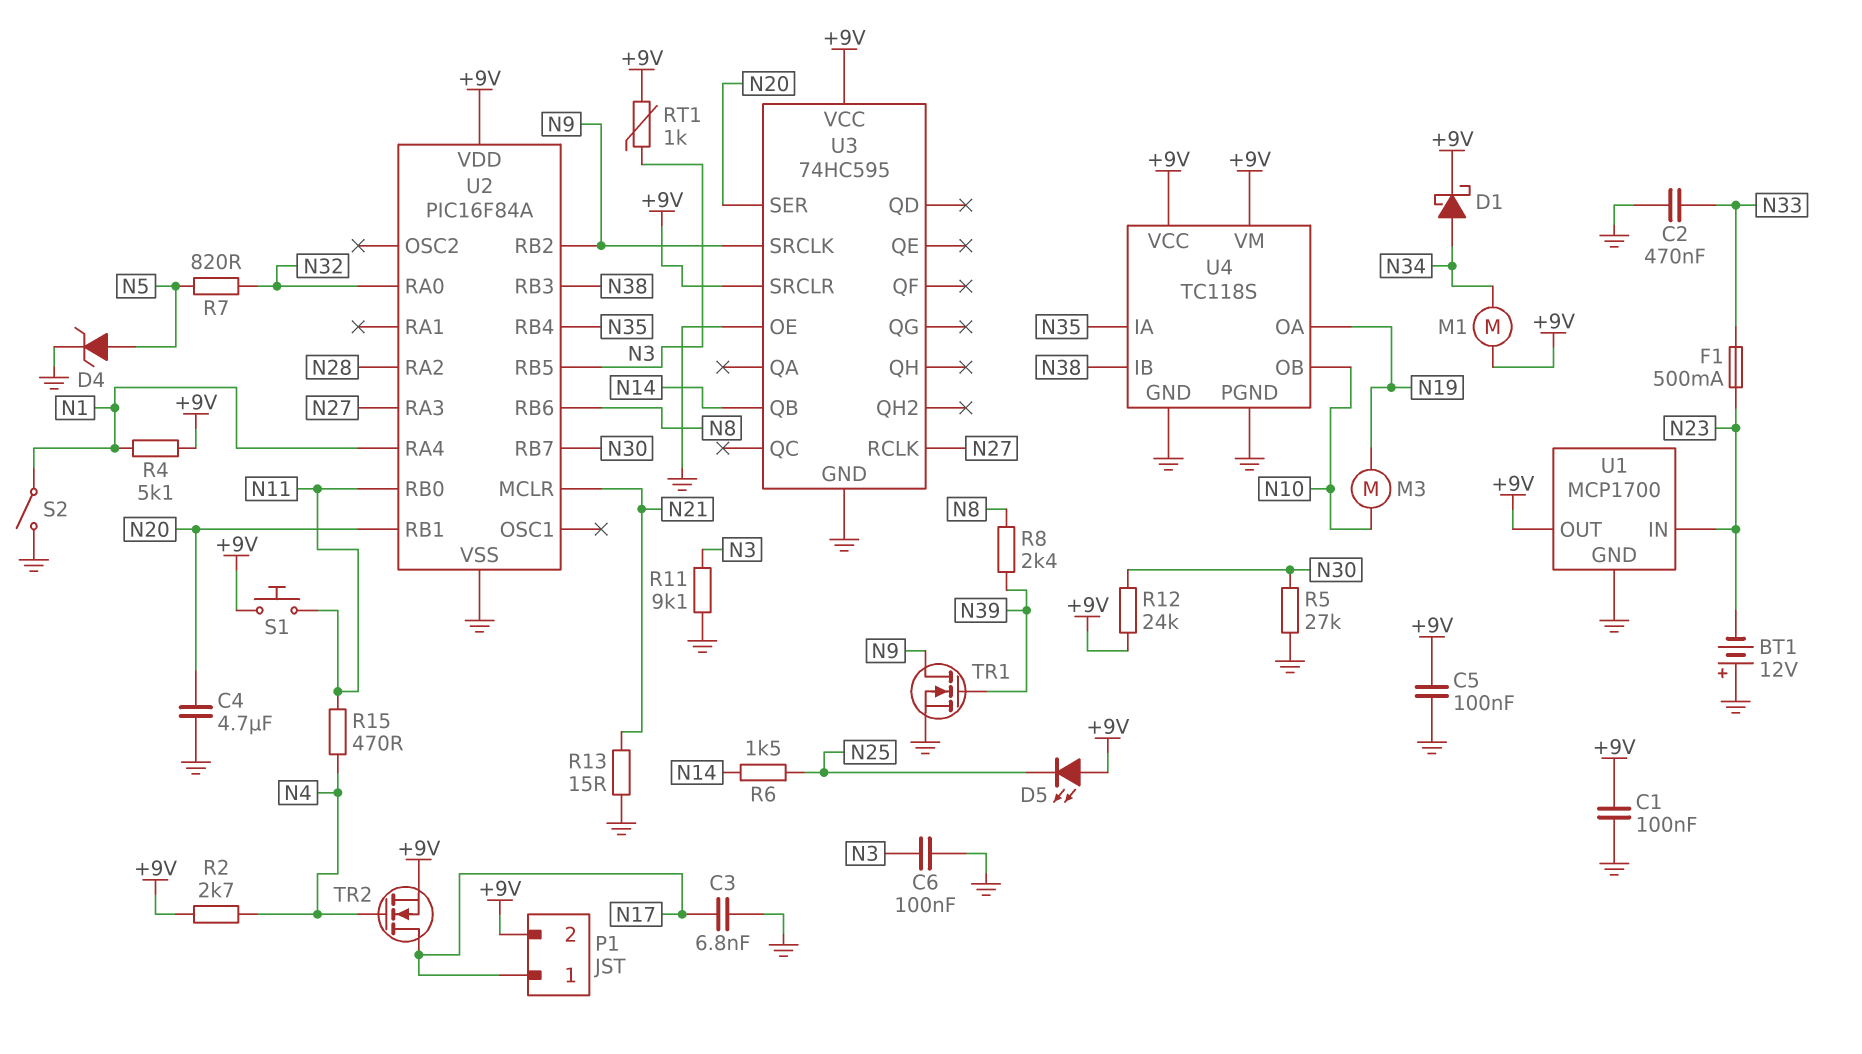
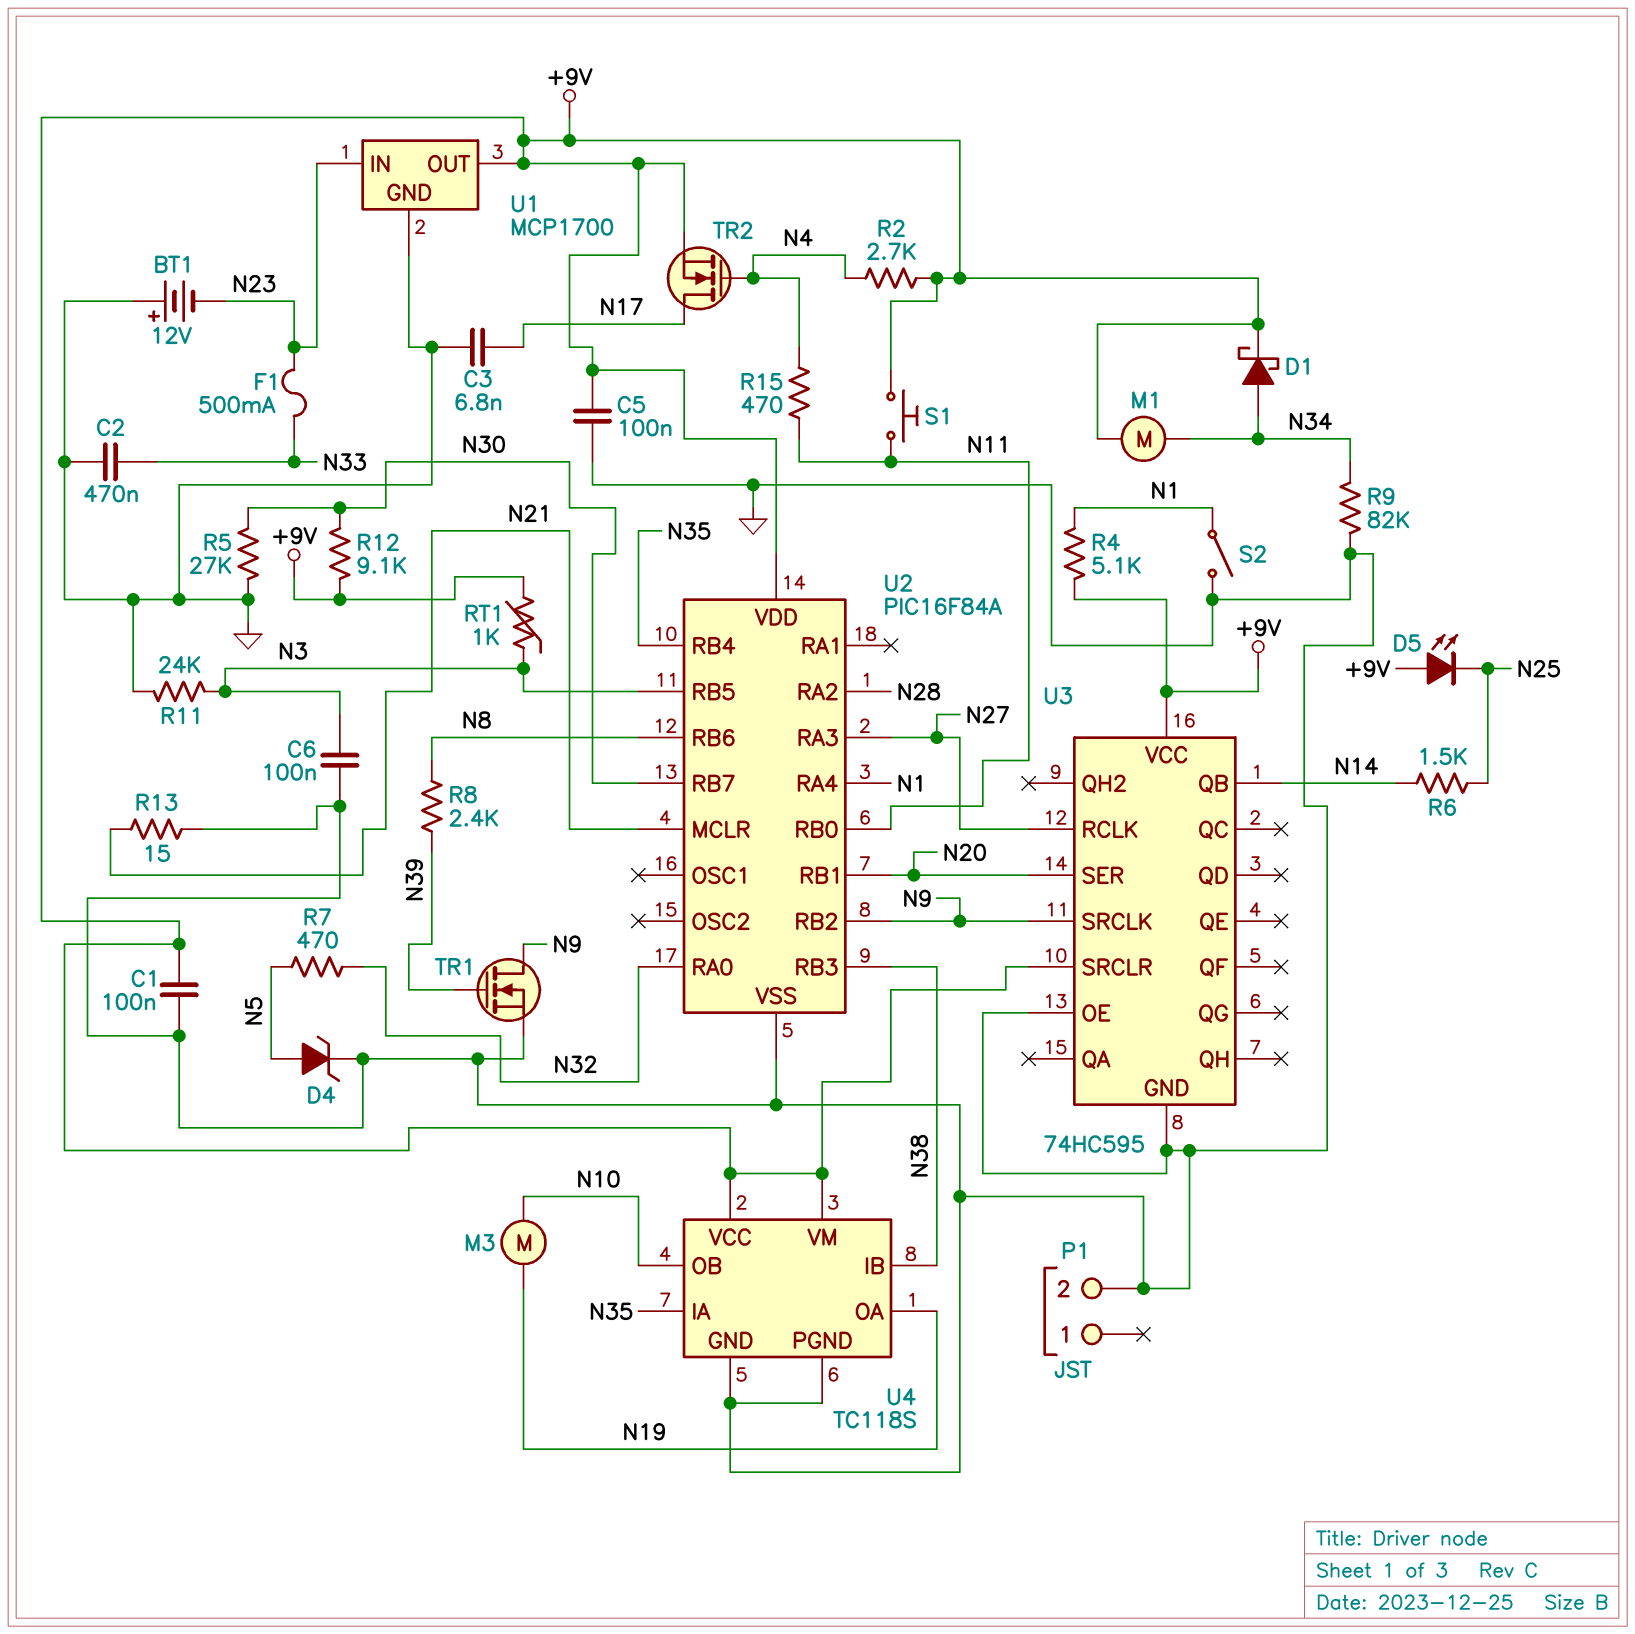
C4: 4.7uF (GND, N20) -> none
P1 pin 1: N17 -> none
P1 pin 2: +9V -> GND
R7: 820 (N5, N32) -> 470 (N5, N32)
R9: none -> 82k (GND, N34)
R11: 9.1k (GND, N3) -> 24k (GND, N3)
R12: 24k (+9V, N30) -> 9.1k (+9V, N30)

